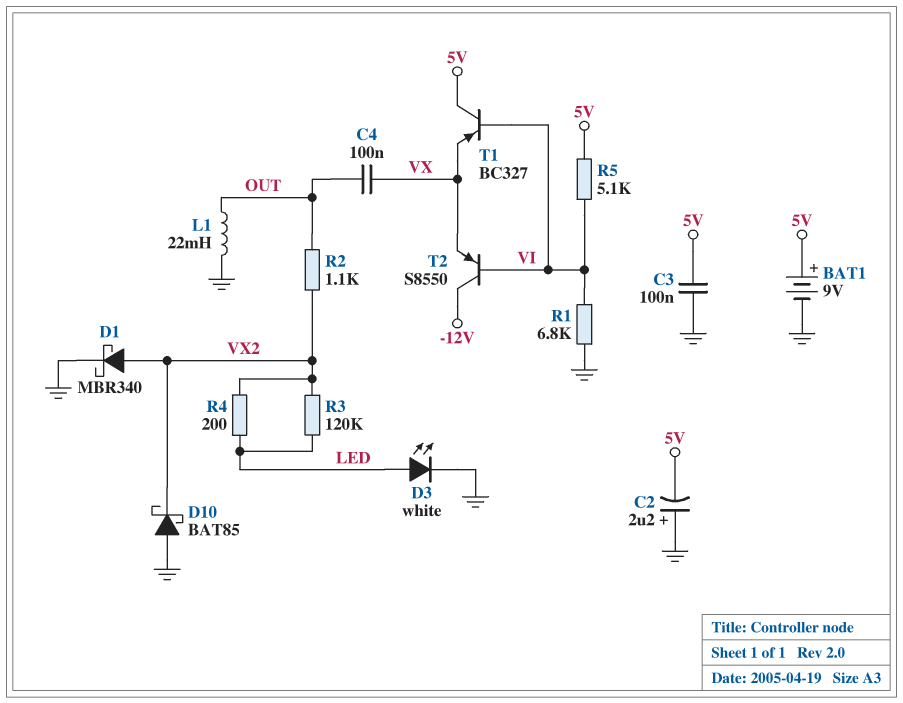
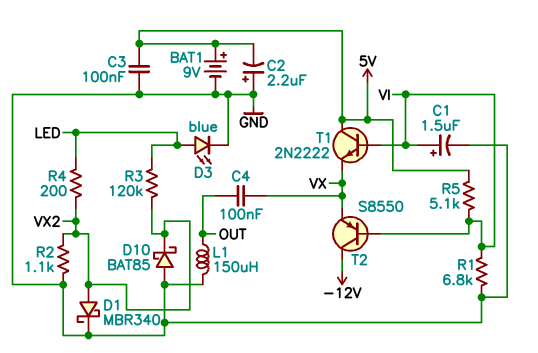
C1: none -> 1.5uF (plus VI, minus GND)
D3: LED white (A LED, K GND) -> LED blue (A LED, K GND)
L1: 22mH (GND, OUT) -> 150uH (GND, OUT)
R2: 1.1k (OUT, VX2) -> 1.1k (GND, VX2)
T1: PNP BC327 (B VI, C 5V, E VX) -> NPN 2N2222 (B VI, C 5V, E VX)

